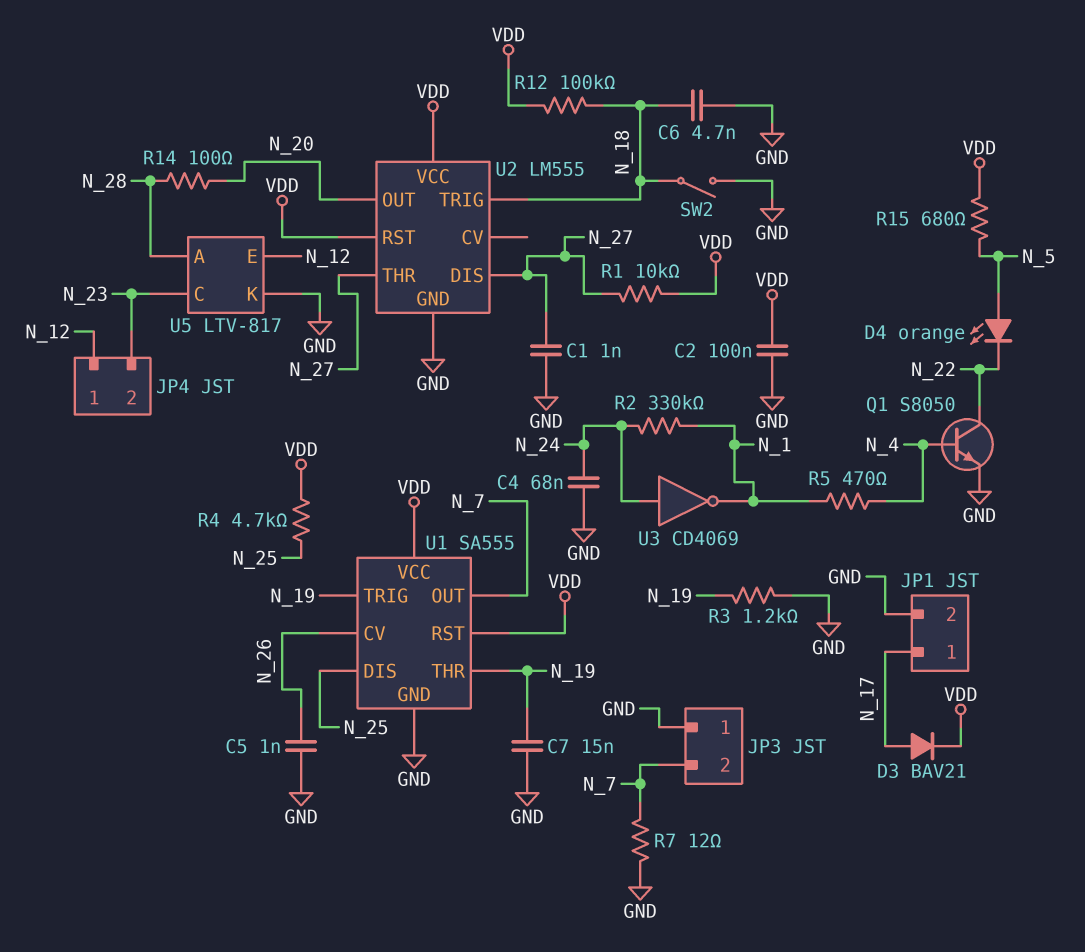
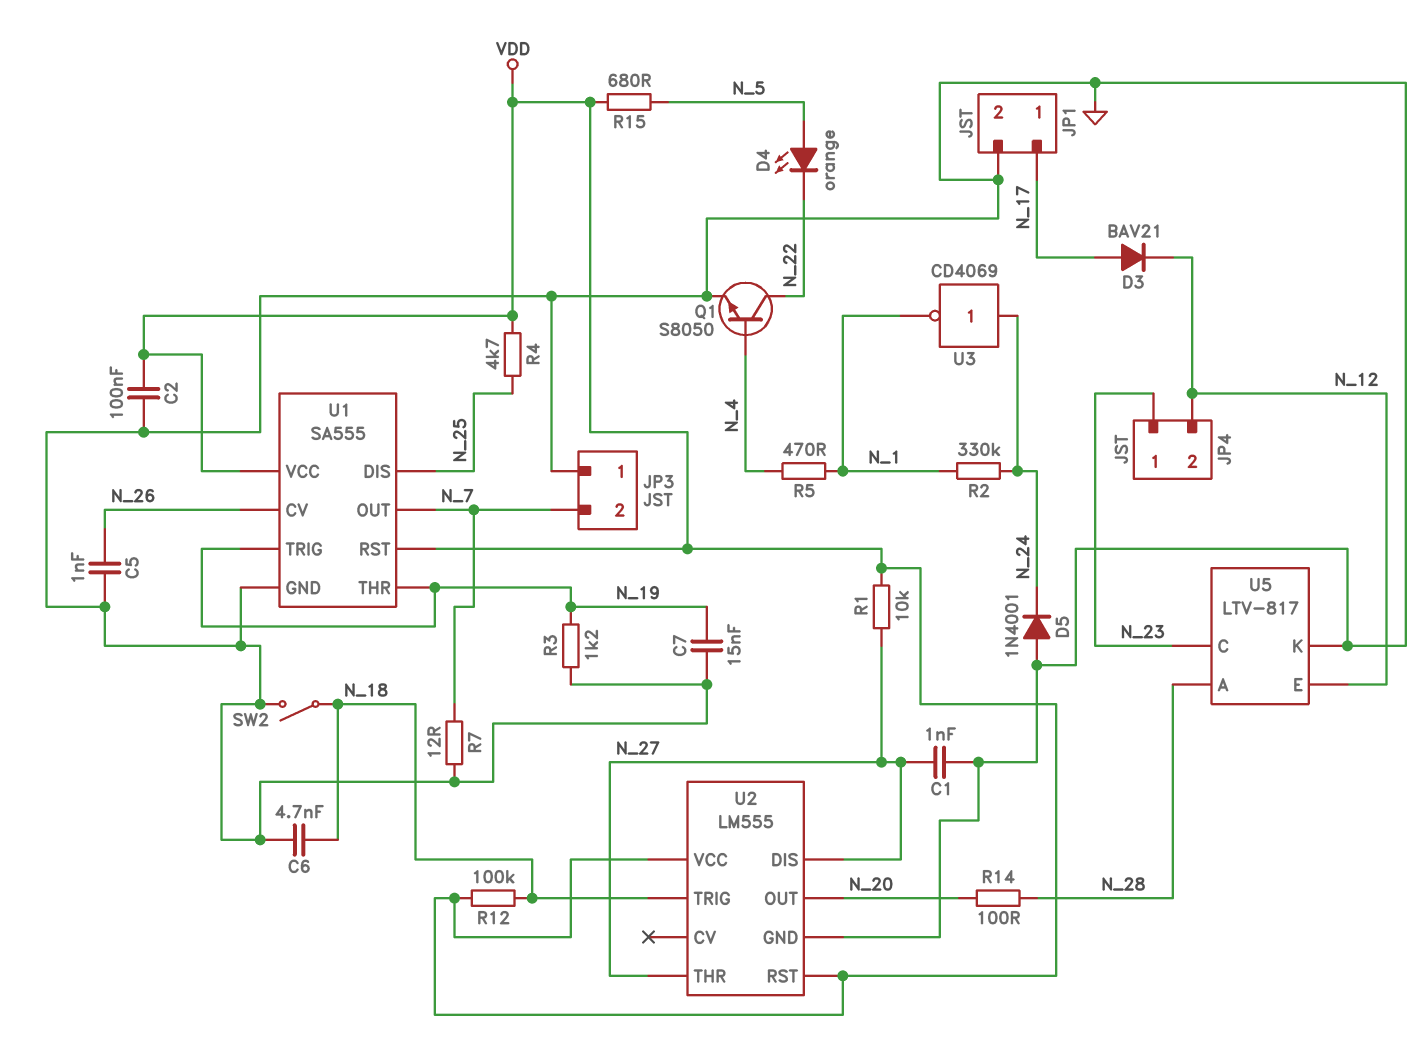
C4: 68nF (GND, N_24) -> none
D3: diode BAV21 (A N_17, K VDD) -> diode BAV21 (A N_17, K N_12)
D5: none -> diode 1N4001 (A GND, K N_24)
JP4 pin 1: N_12 -> N_23
JP4 pin 2: N_23 -> N_12

